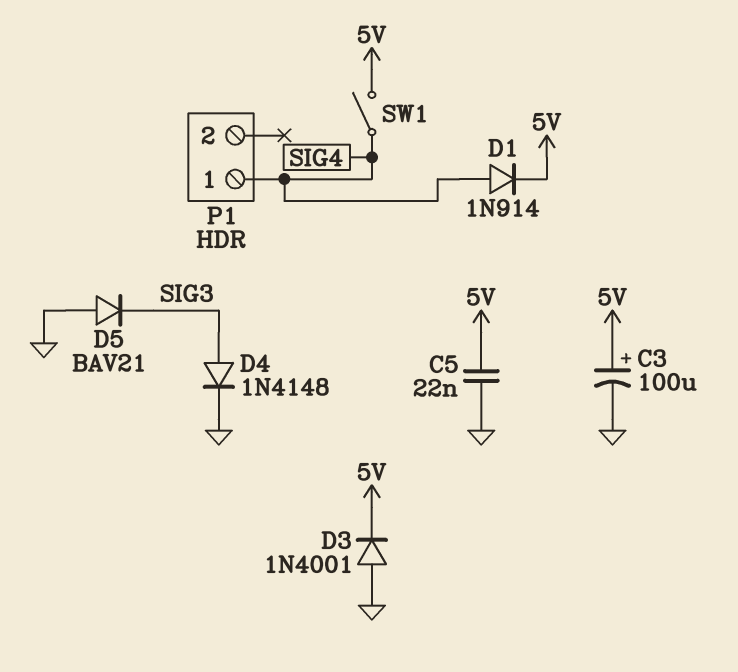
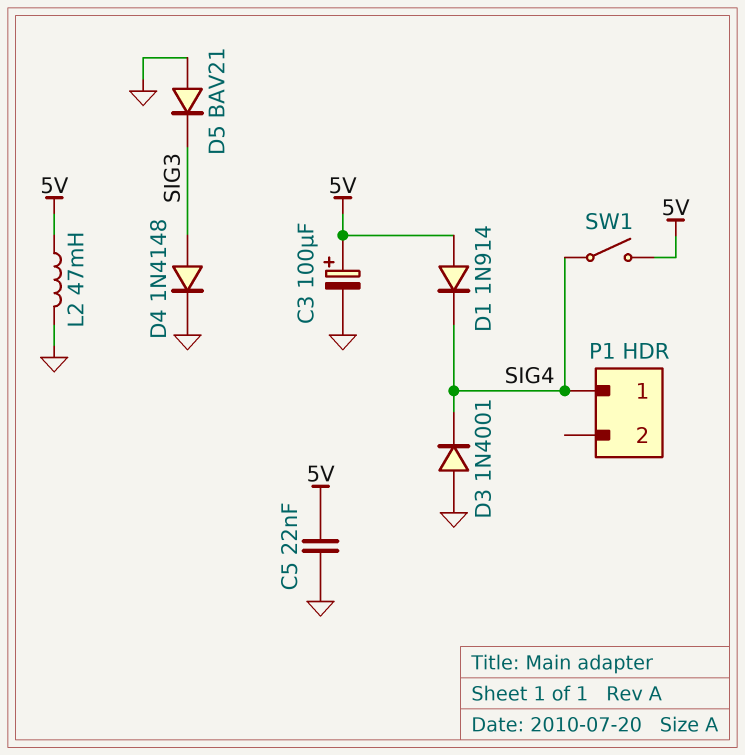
D1: diode 1N914 (A SIG4, K 5V) -> diode 1N914 (A 5V, K SIG4)
D3: diode 1N4001 (A GND, K 5V) -> diode 1N4001 (A GND, K SIG4)
L2: none -> 47mH (5V, GND)

